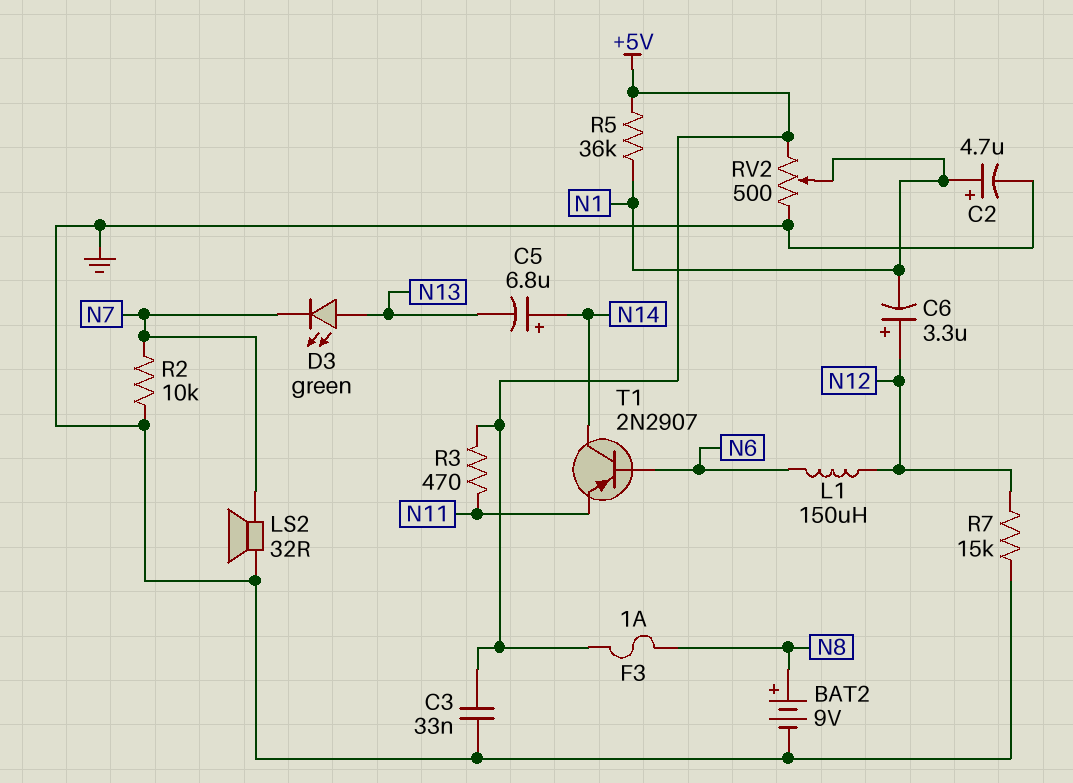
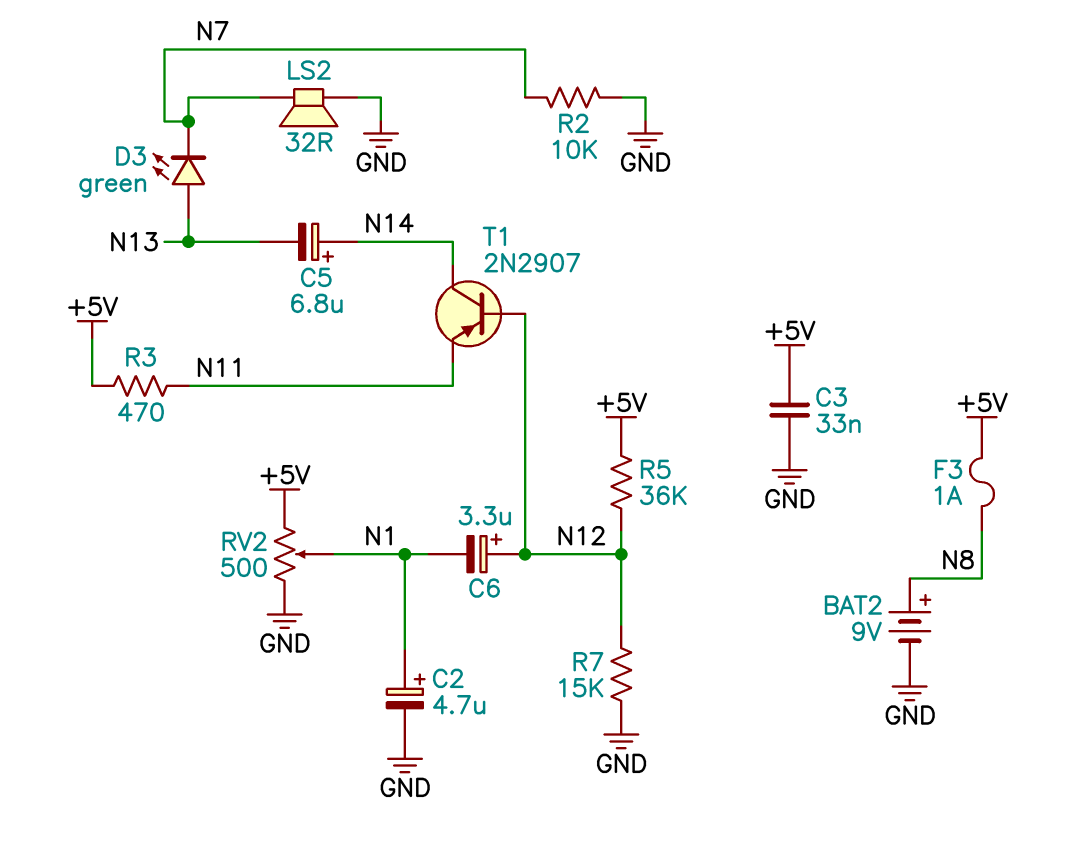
L1: 150uH (N6, N12) -> none
R5: 36k (+5V, N1) -> 36k (+5V, N12)
T1: PNP 2N2907 (B N6, C N14, E N11) -> PNP 2N2907 (B N12, C N14, E N11)

